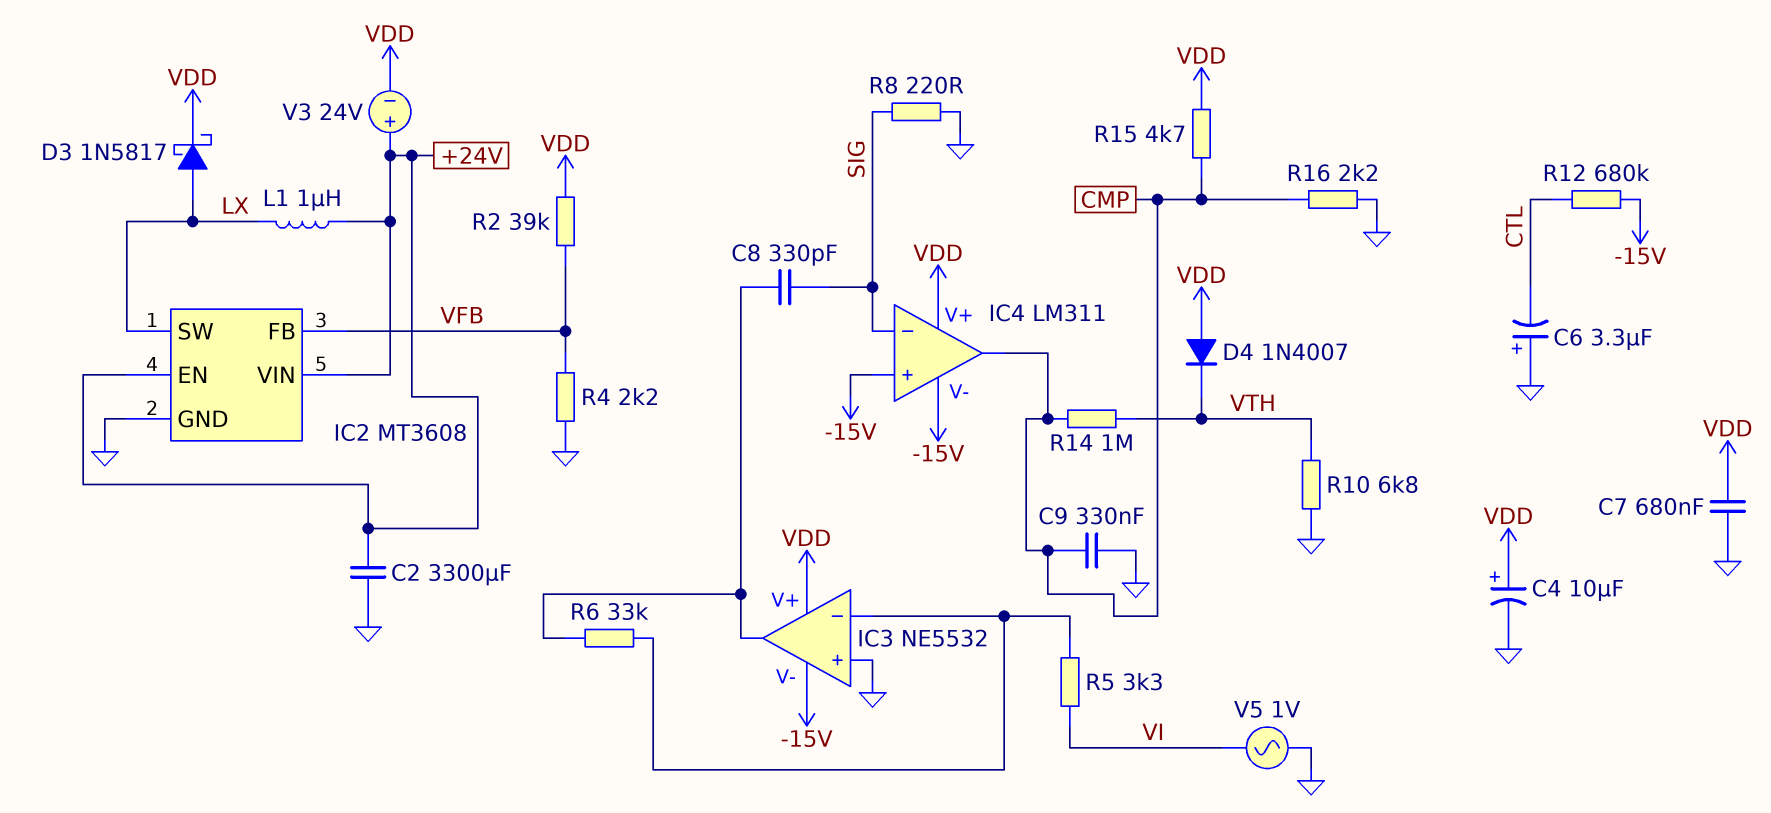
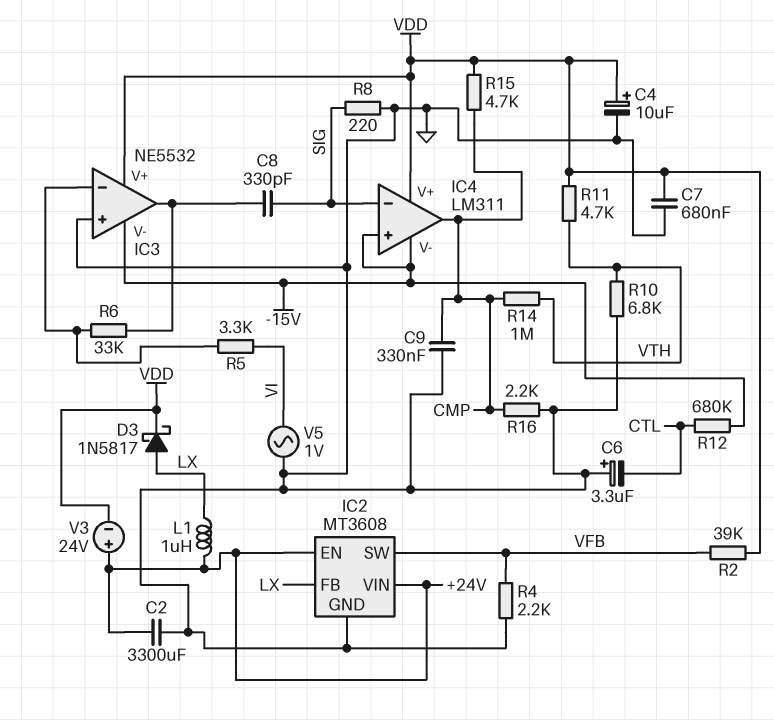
D4: diode 1N4007 (A VDD, K VTH) -> none
IC2 pin FB: VFB -> LX
IC2 pin SW: LX -> VFB
R11: none -> 4.7k (VDD, VTH)

